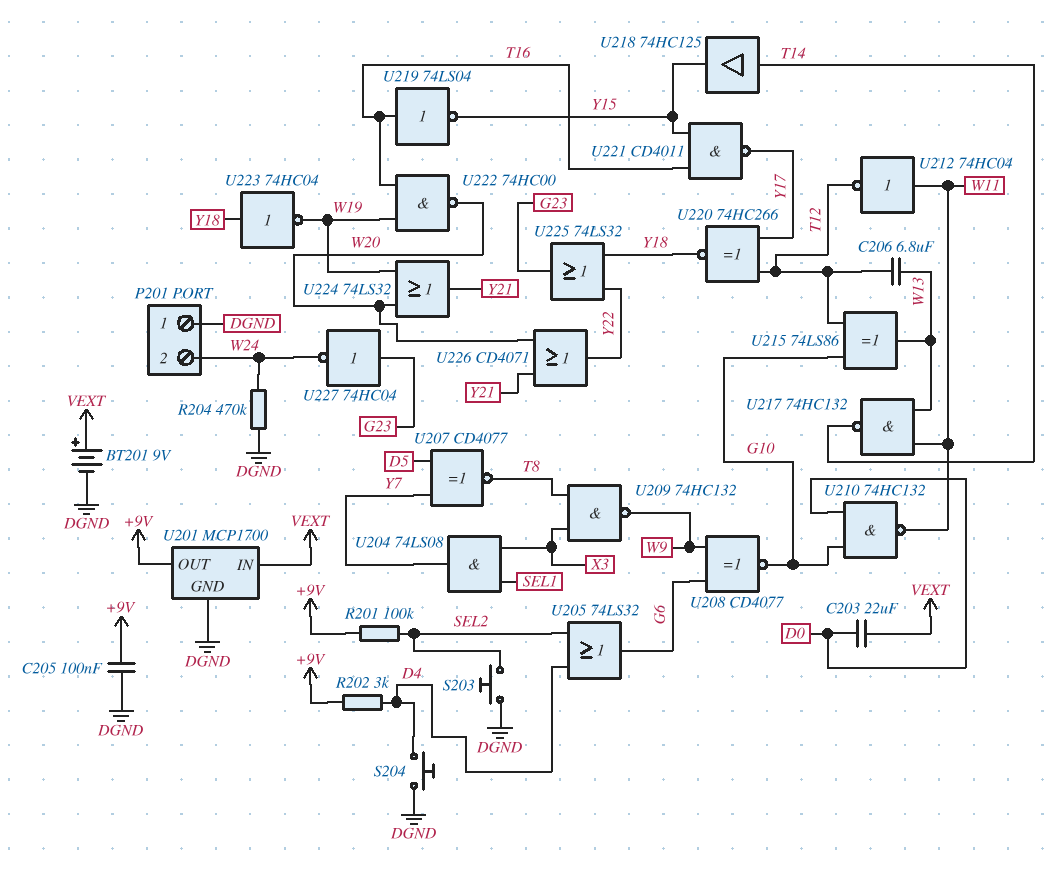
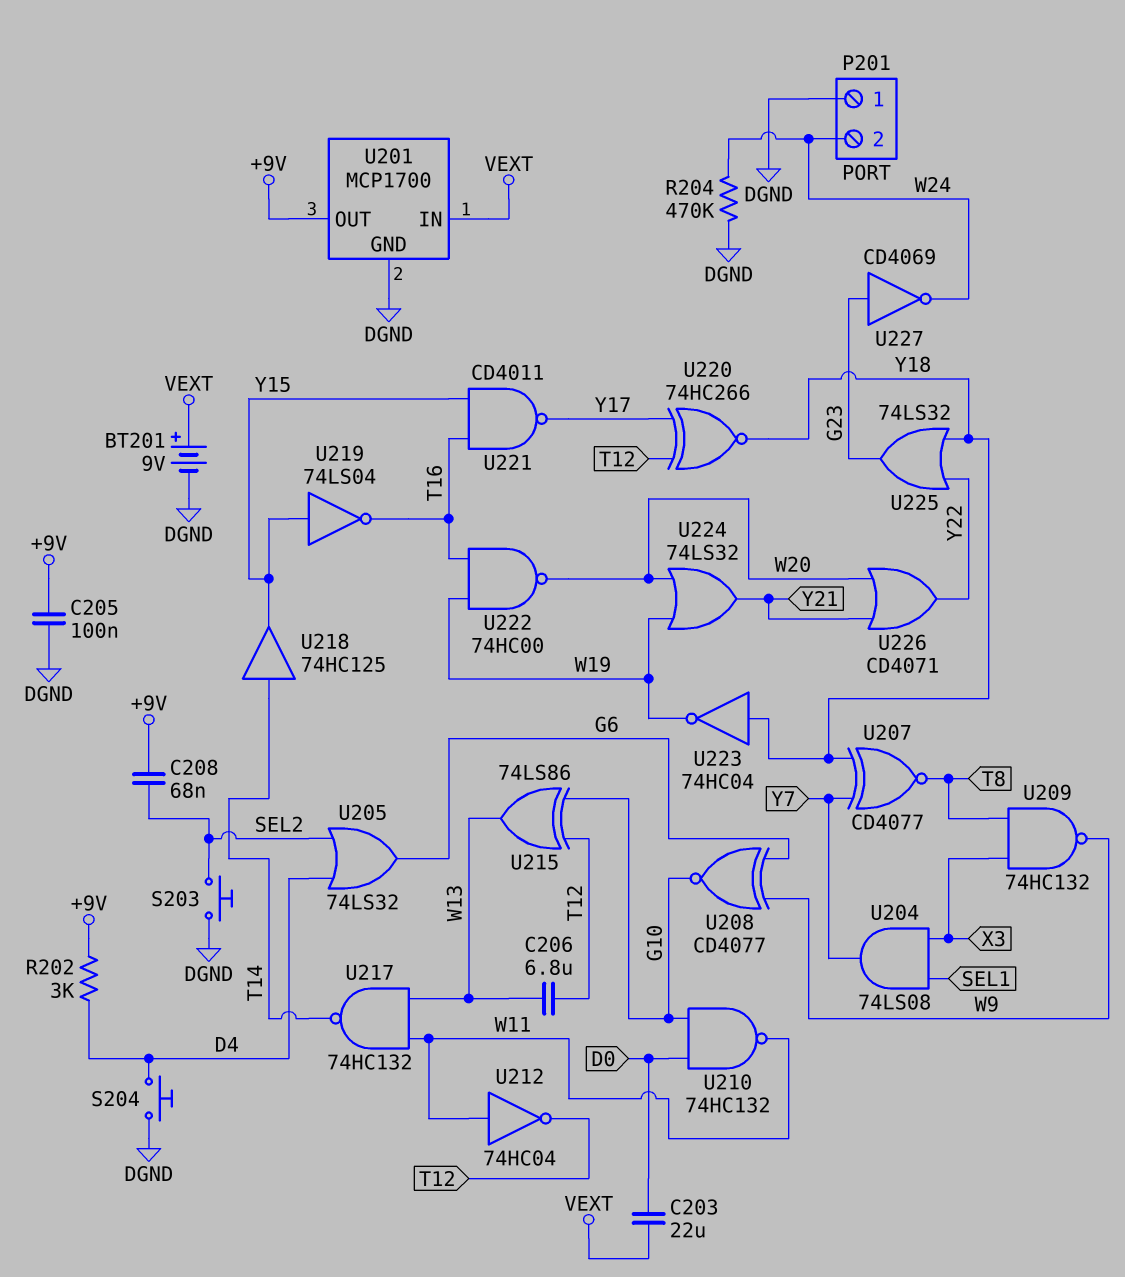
C208: none -> 68nF (+9V, SEL2)
R201: 100k (+9V, SEL2) -> none
U207: XNOR CD4077 (in D5, in Y7, out T8) -> XNOR CD4077 (in Y7, in Y18, out T8)
U219: NOT 74LS04 (in T16, out Y15) -> NOT 74LS04 (in Y15, out T16)
U227: NOT 74HC04 (in G23, out W24) -> NOT CD4069 (in G23, out W24)

